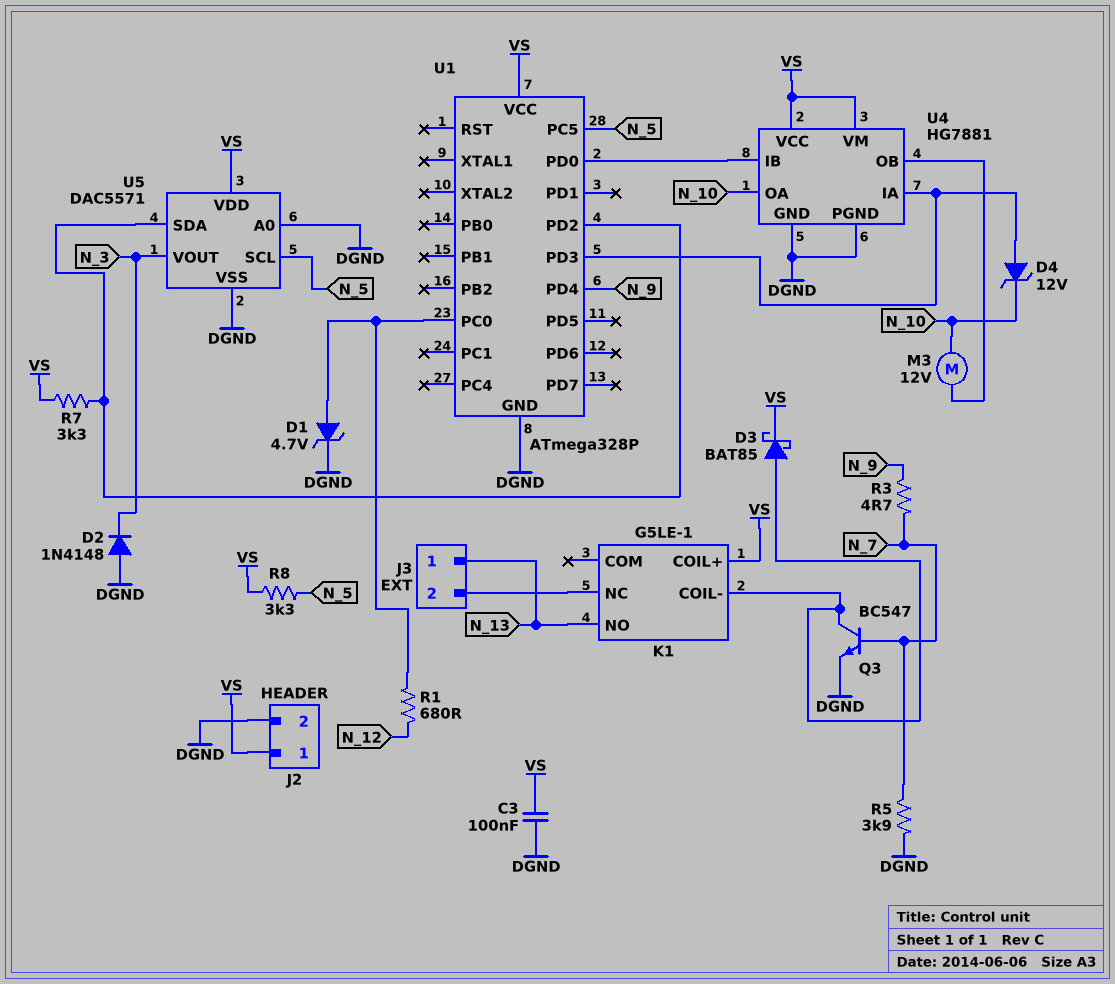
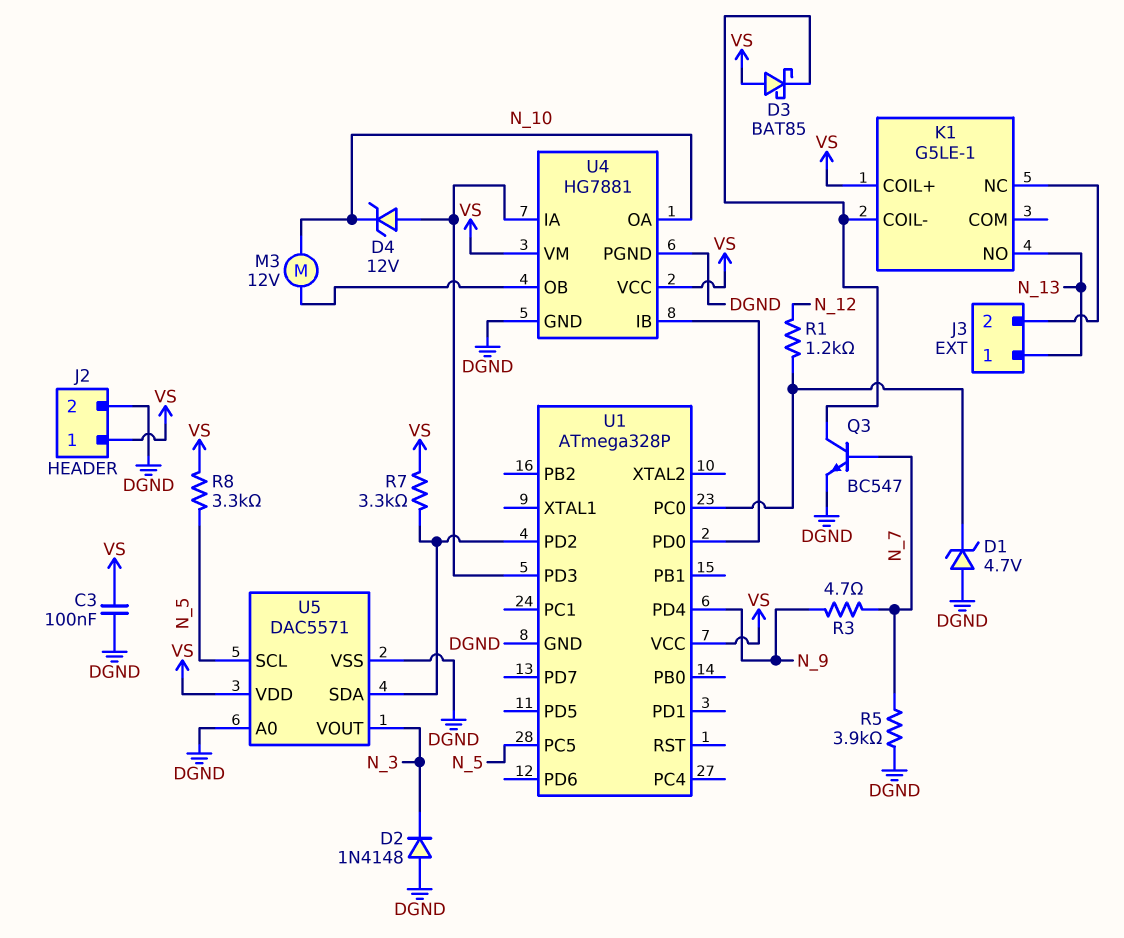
D1: zener 4.7V (A U1/PC0, K DGND) -> zener 4.7V (A DGND, K U1/PC0)
D3: schottky BAT85 (A K1/COIL-, K VS) -> schottky BAT85 (A VS, K K1/COIL-)
R1: 680 (N_12, U1/PC0) -> 1.2k (N_12, U1/PC0)

